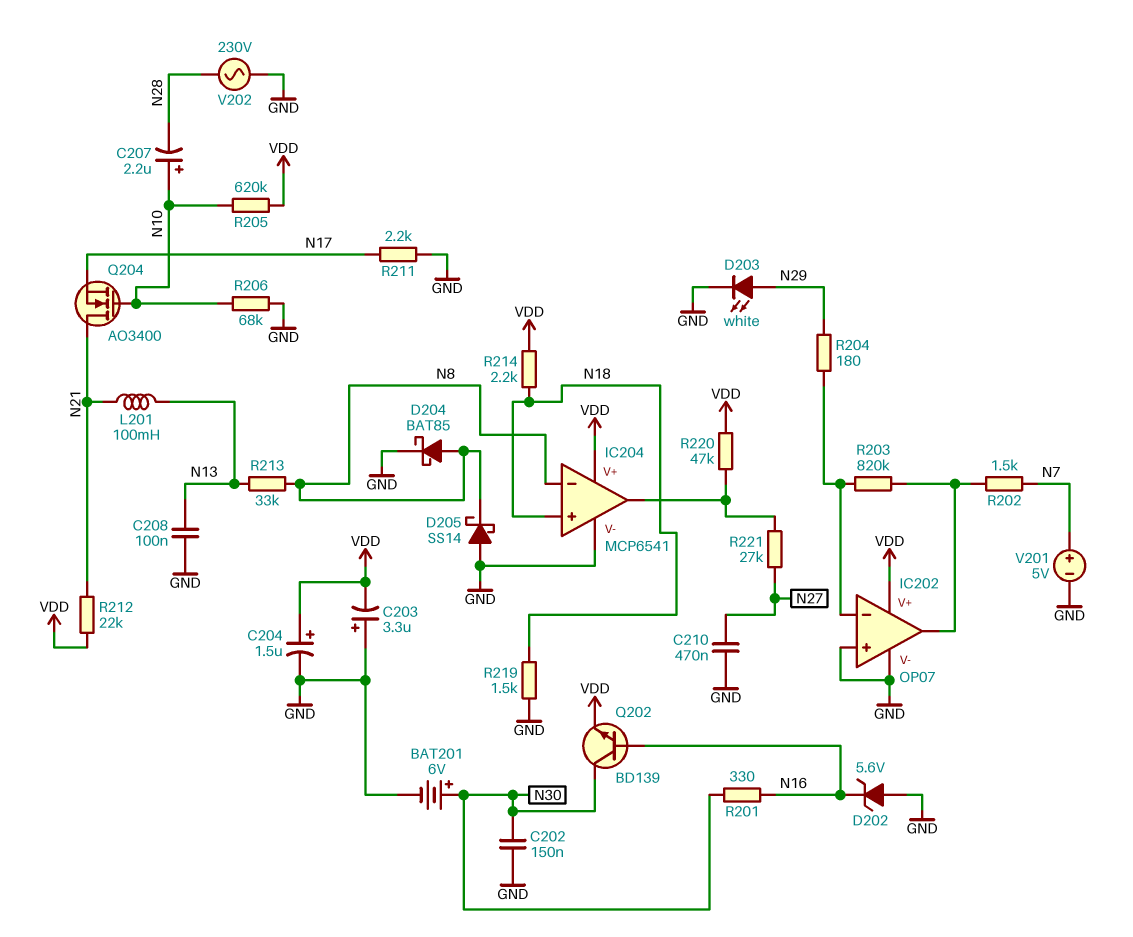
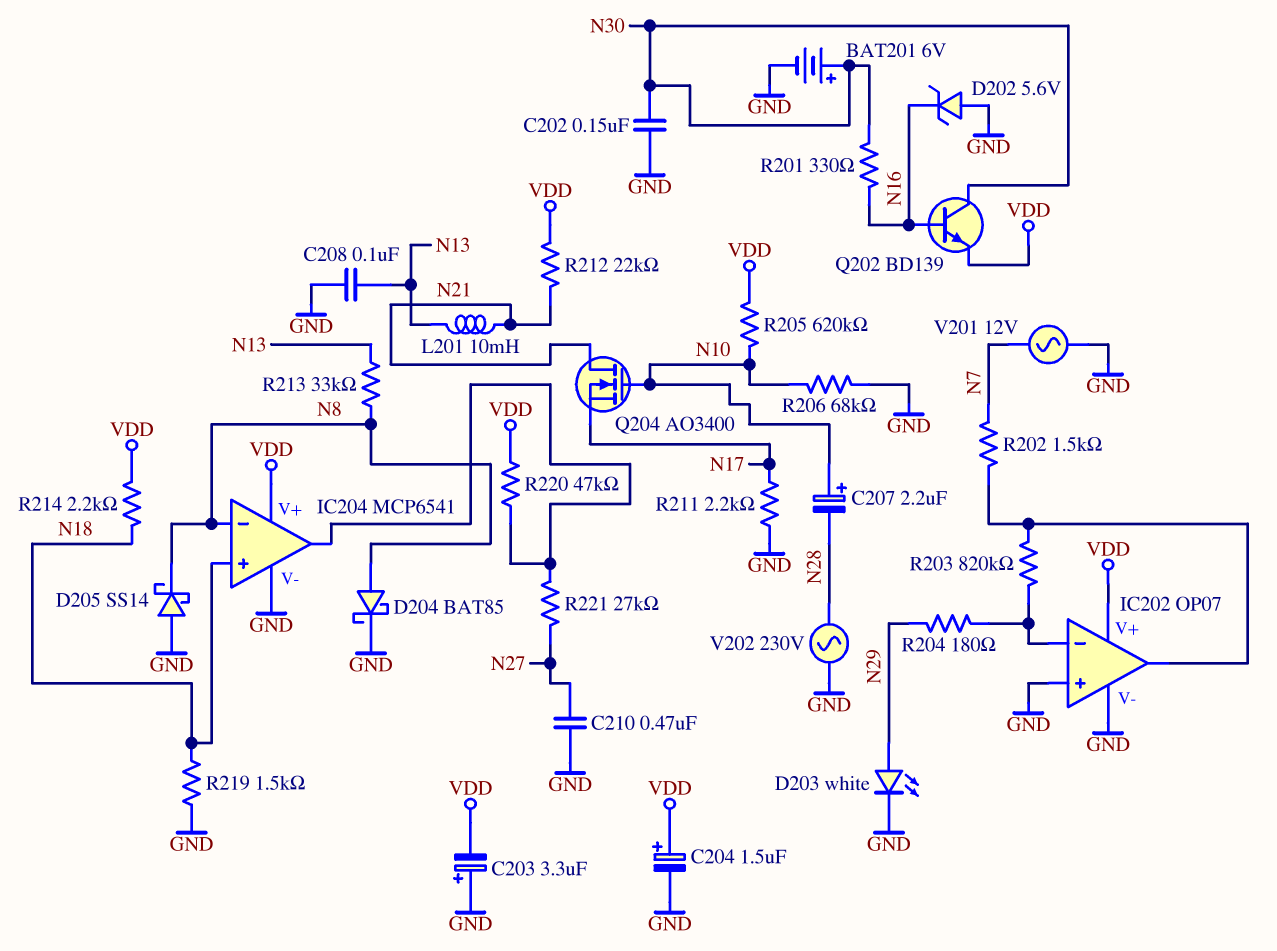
L201: 100mH (N13, N21) -> 10mH (N13, N21)
V201: 5V (plus N7, minus GND) -> AC 12V (GND, N7)

